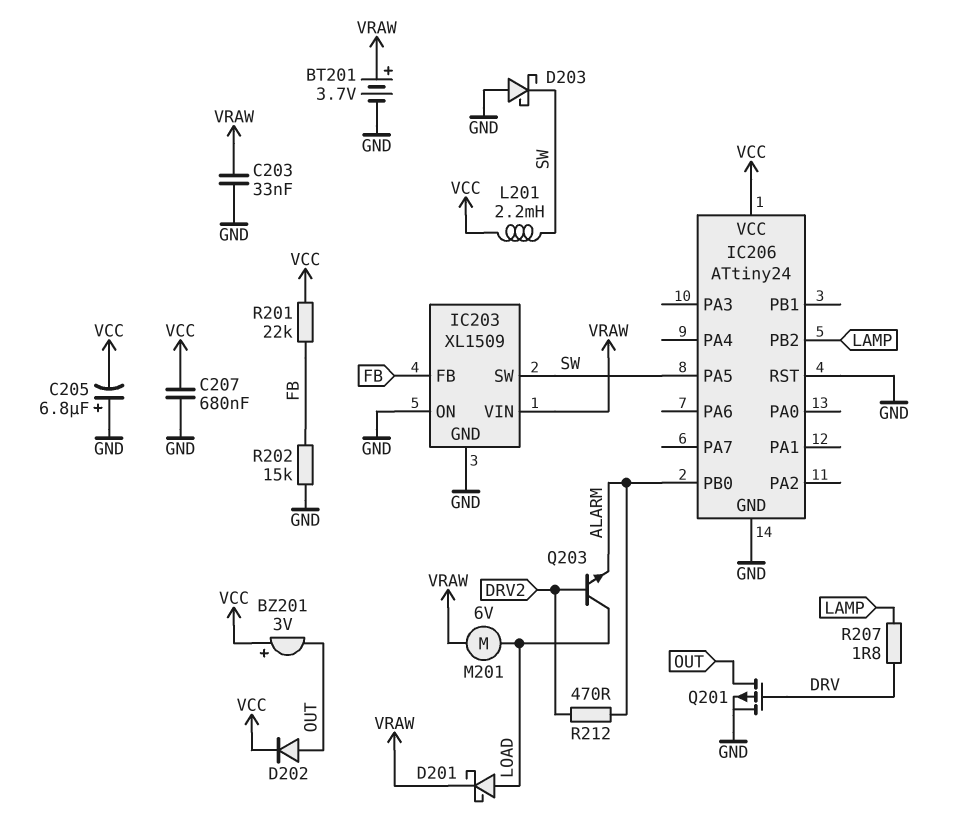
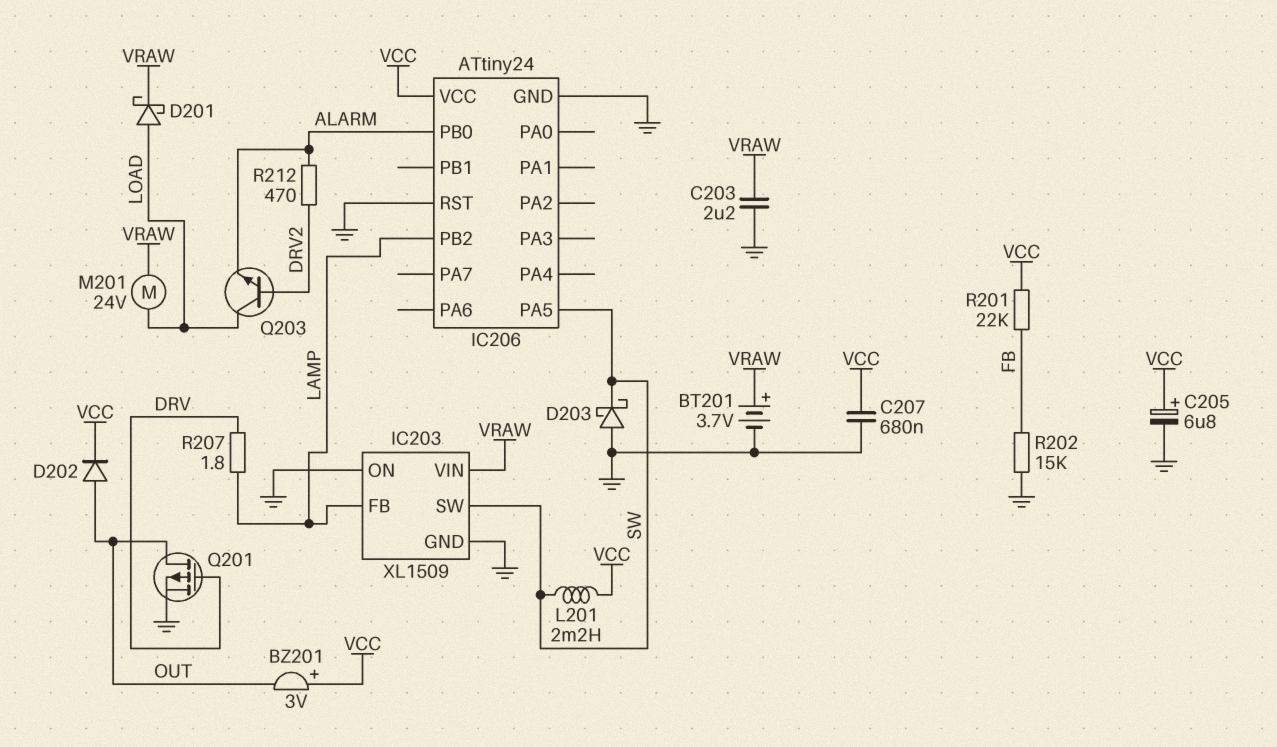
C203: 33nF (GND, VRAW) -> 2.2uF (GND, VRAW)
C205: 6.8uF (plus GND, minus VCC) -> 6.8uF (plus VCC, minus GND)
IC203 pin FB: FB -> LAMP
M201: motor 6V (LOAD, VRAW) -> motor 24V (LOAD, VRAW)

